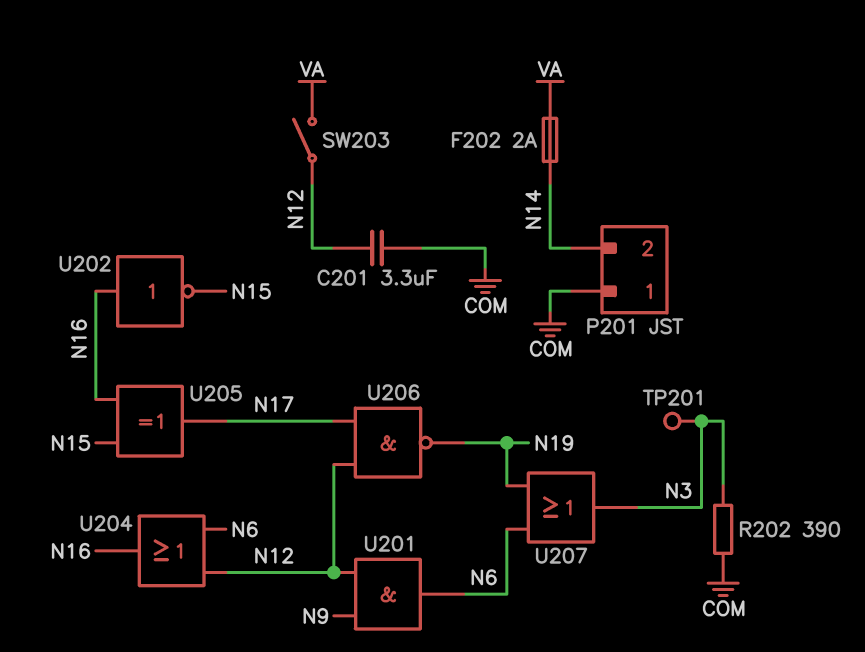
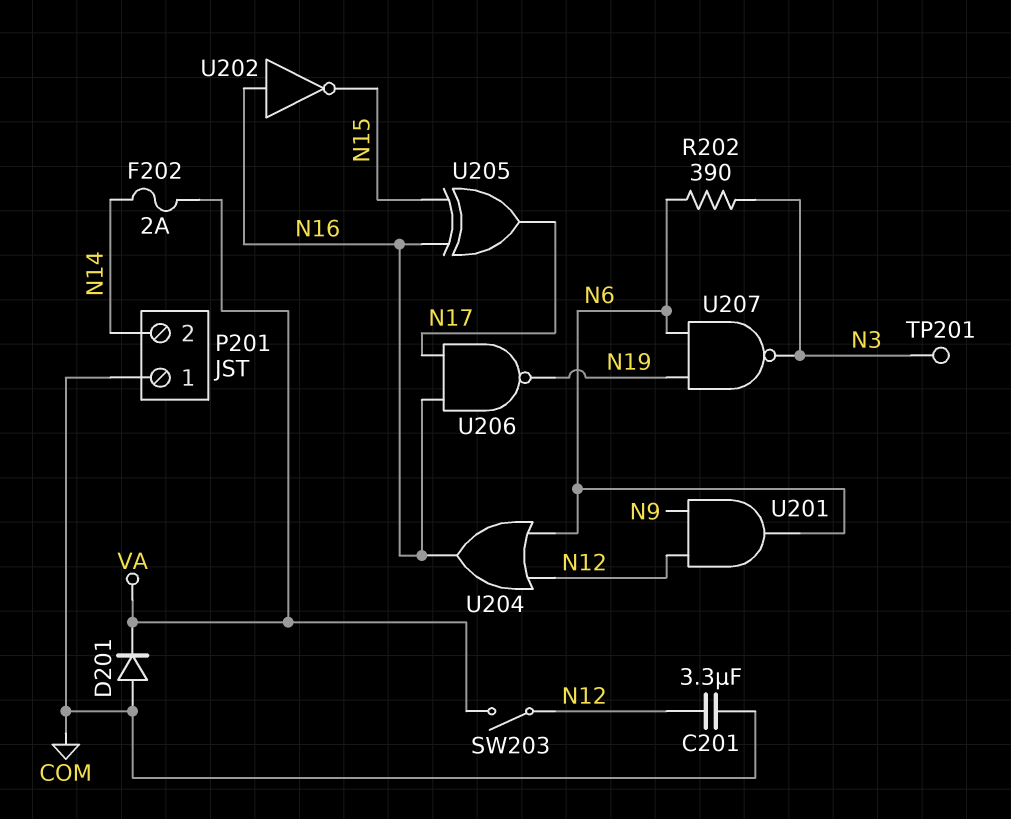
D201: none -> diode (A COM, K VA)
R202: 390 (COM, N3) -> 390 (N3, N6)
U206: NAND (in N12, in N17, out N19) -> NAND (in N16, in N17, out N19)
U207: OR (in N6, in N19, out N3) -> NAND (in N6, in N19, out N3)

